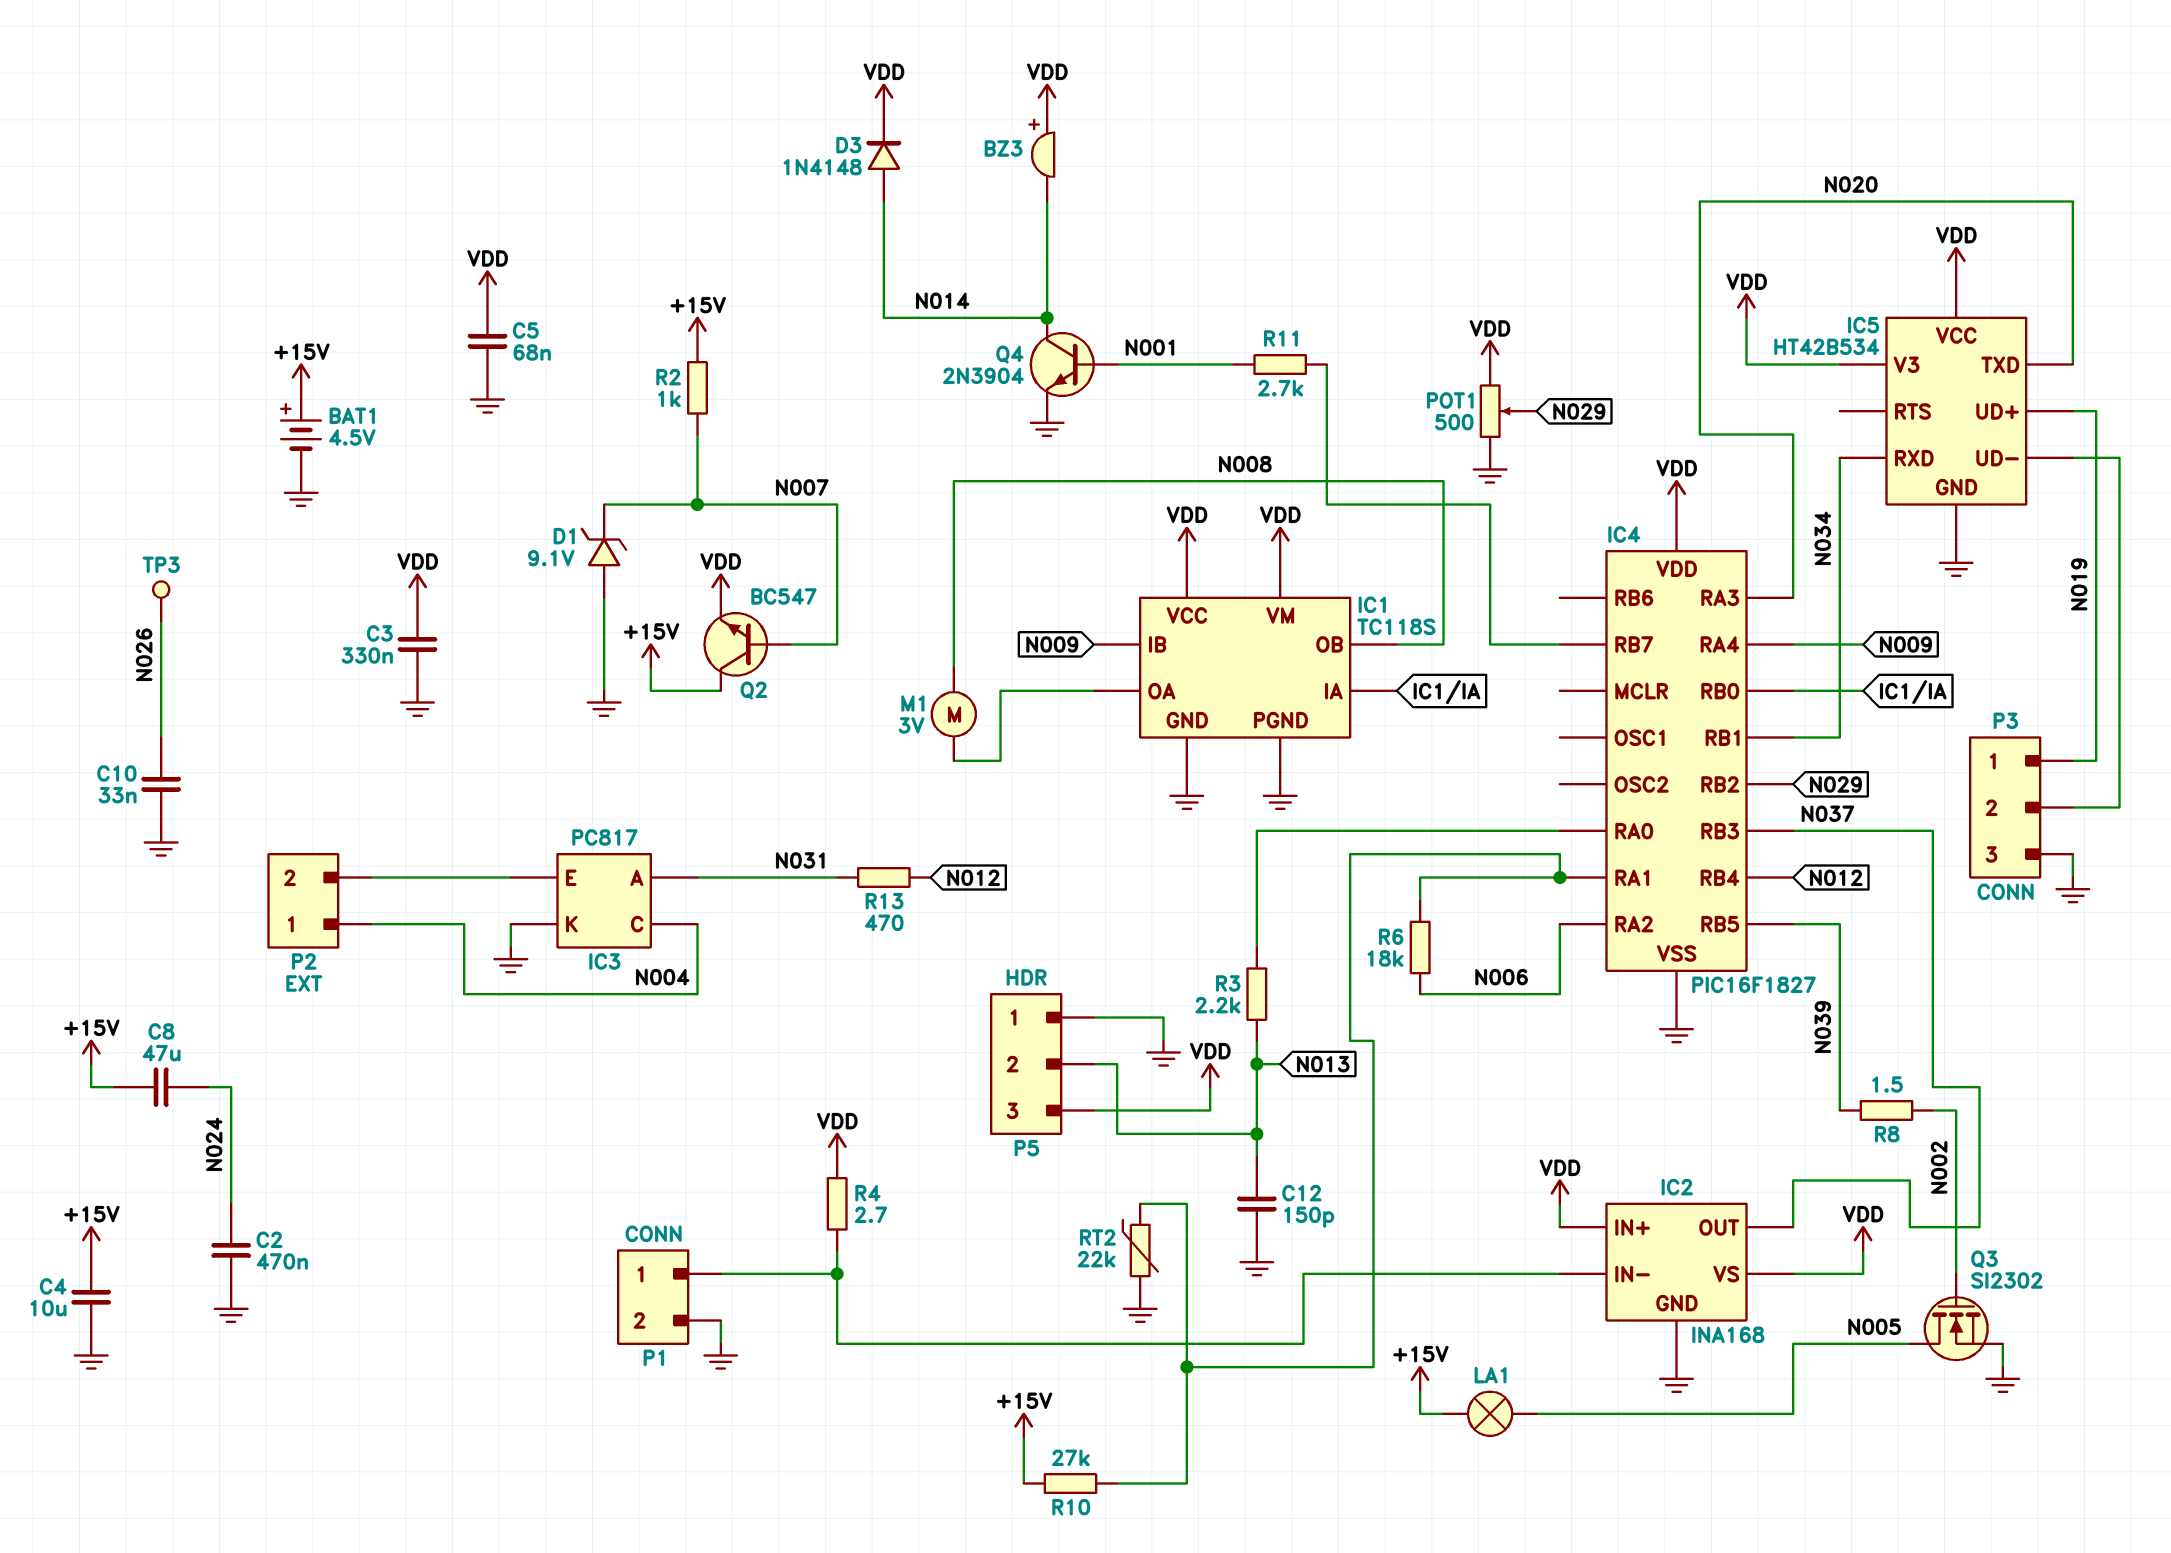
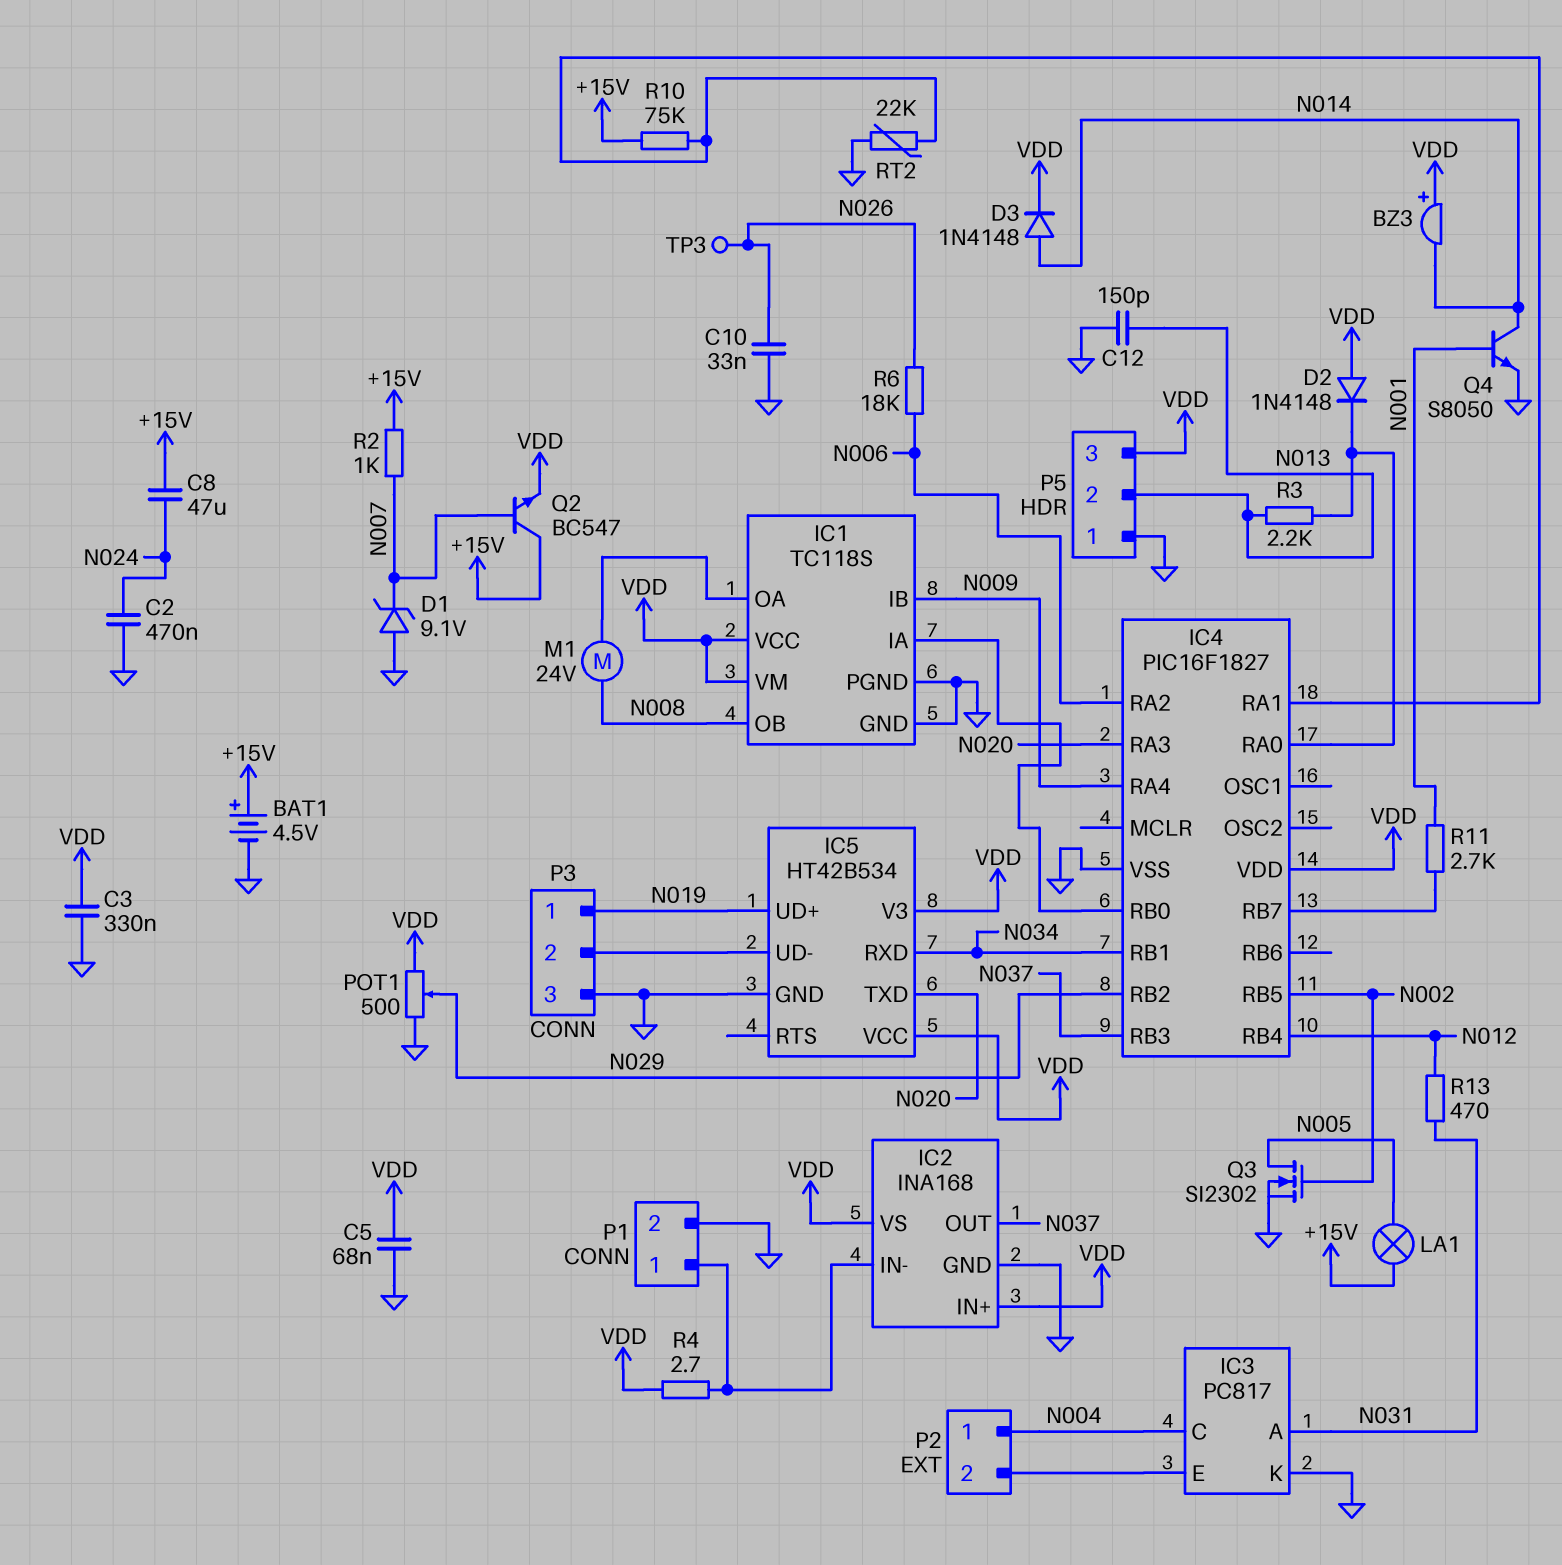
C4: 10uF (+15V, GND) -> none
D2: none -> diode 1N4148 (A VDD, K IC4/RA0)
IC4 pin RB5: N039 -> N002
M1: motor 3V (IC1/OA, N008) -> motor 24V (IC1/OA, N008)
Q4: NPN 2N3904 (B N001, C N014, E GND) -> NPN S8050 (B N001, C N014, E GND)
R6: 18k (IC4/RA1, N006) -> 18k (N006, N026)
R8: 1.5 (N002, N039) -> none
R10: 27k (+15V, IC4/RA1) -> 75k (+15V, IC4/RA1)

